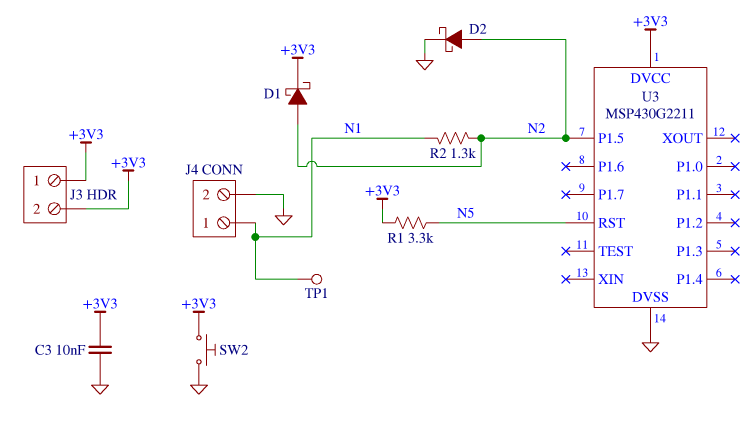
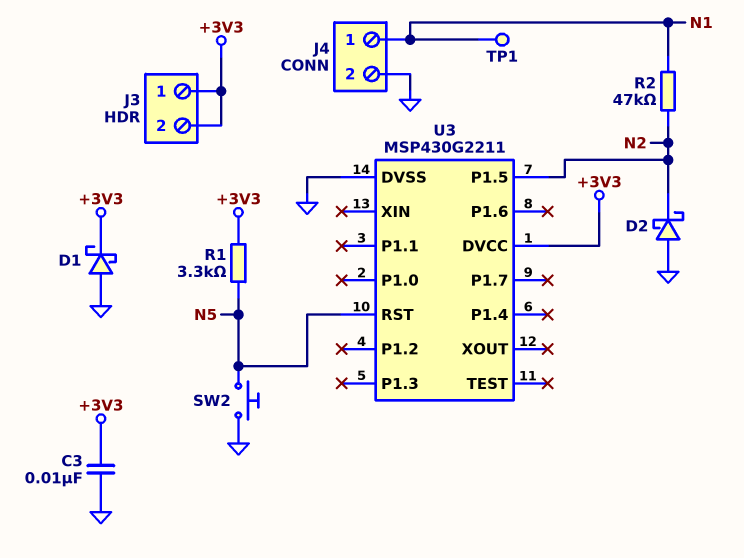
D1: schottky (A N2, K +3V3) -> schottky (A GND, K +3V3)
D2: schottky (A N2, K GND) -> schottky (A GND, K N2)
R2: 1.3k (N1, N2) -> 47k (N1, N2)
SW2: button (+3V3, GND) -> button (GND, N5)

